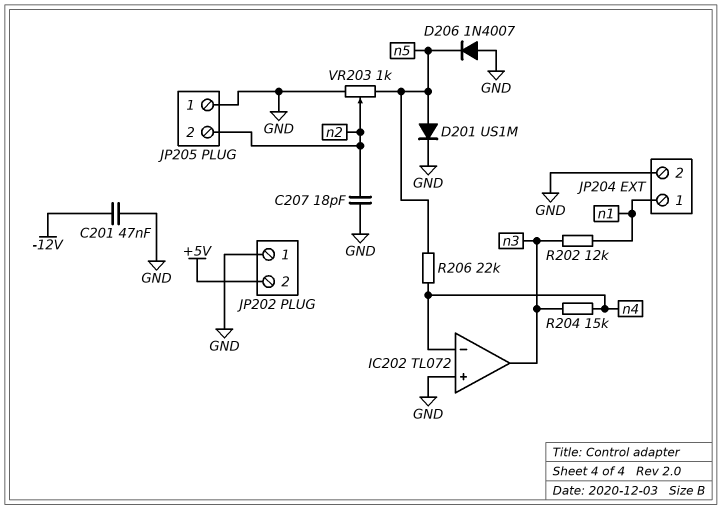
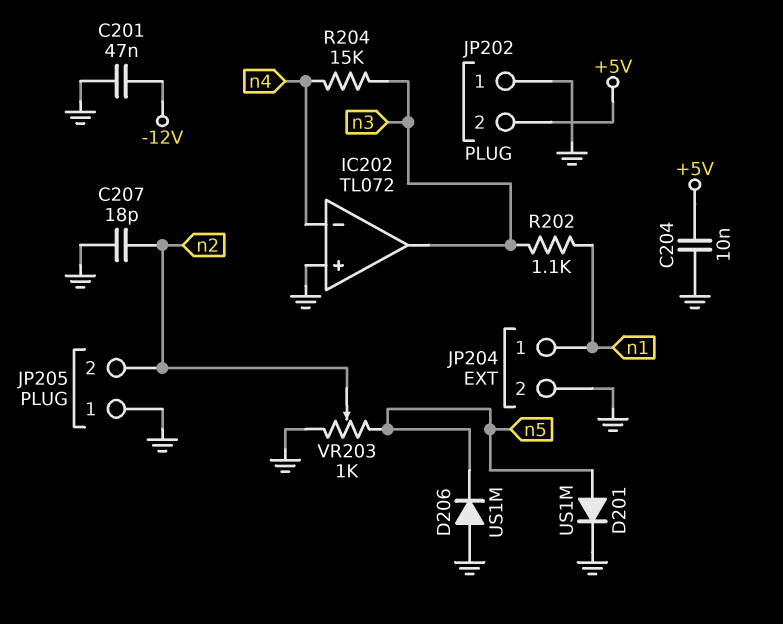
C204: none -> 10nF (+5V, GND)
D206: diode 1N4007 (A GND, K n5) -> diode US1M (A GND, K n5)
R202: 12k (n1, n3) -> 1.1k (n1, n3)
R206: 22k (n4, n5) -> none

